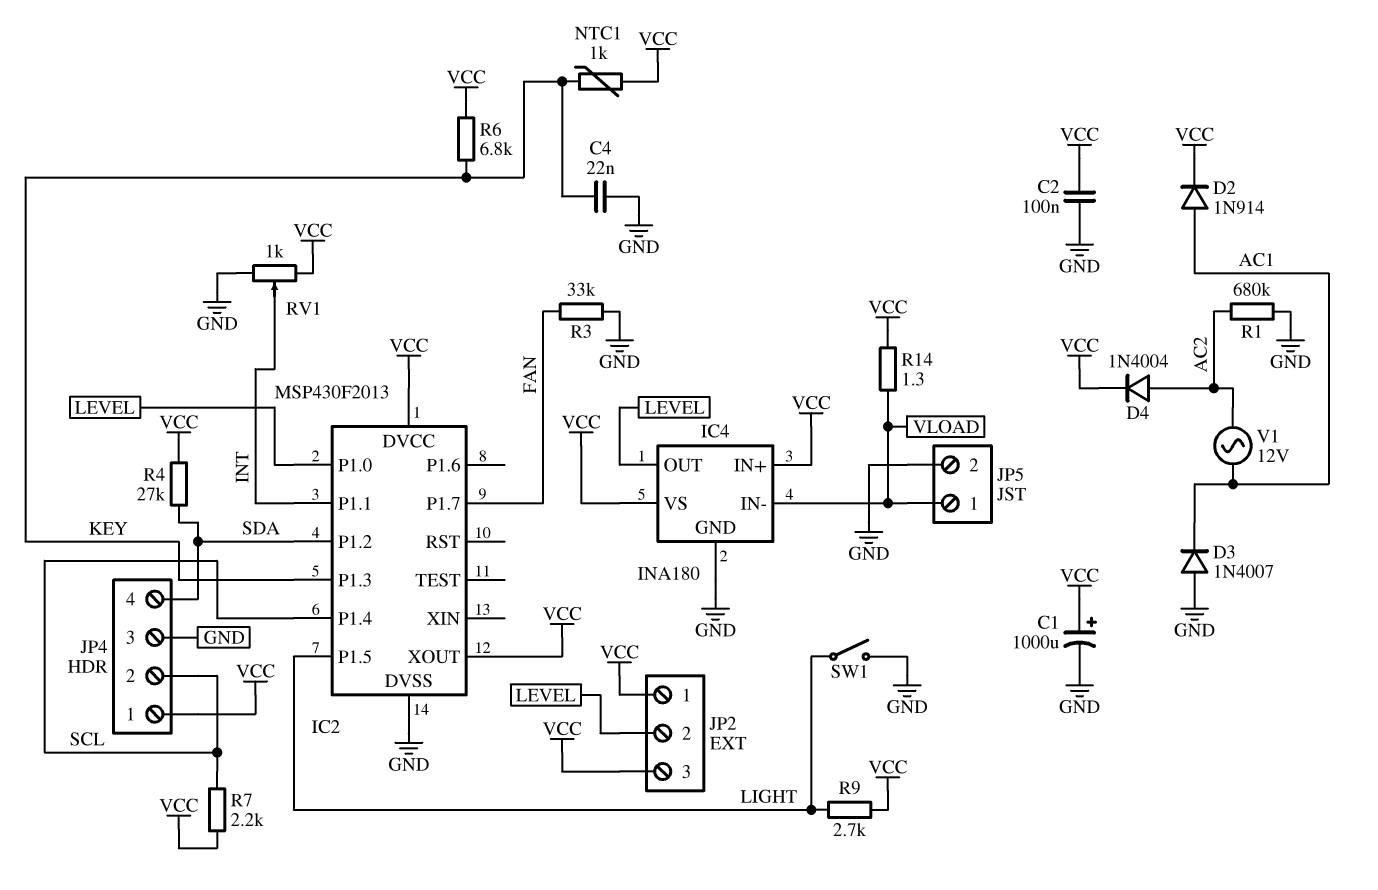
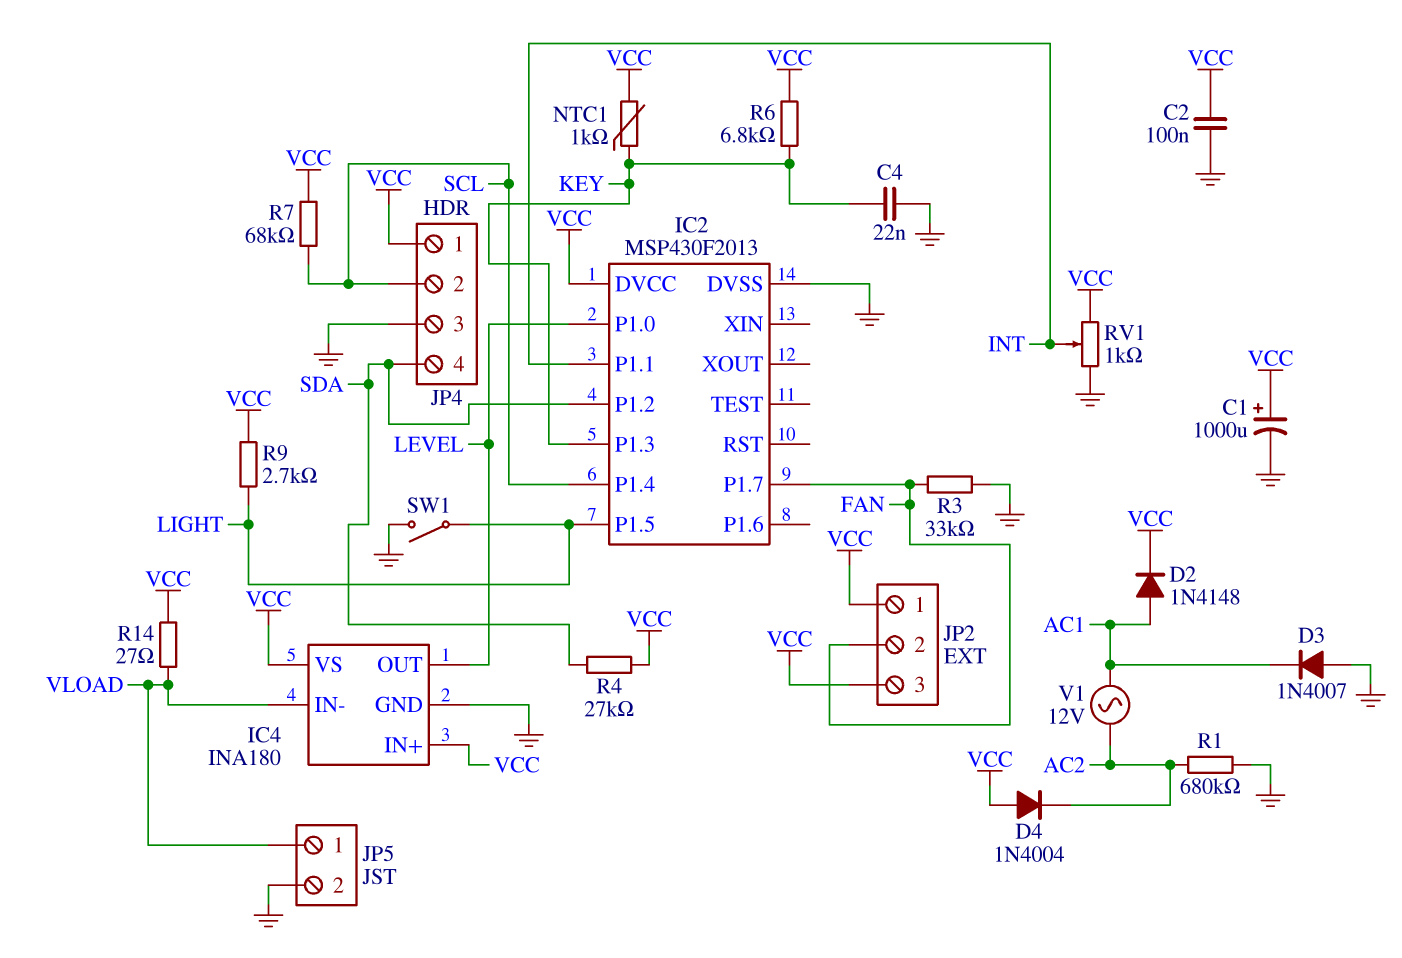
D2: diode 1N914 (A AC1, K VCC) -> diode 1N4148 (A AC1, K VCC)
D4: diode 1N4004 (A AC2, K VCC) -> diode 1N4004 (A VCC, K AC2)
IC2 pin XOUT: VCC -> none
JP2 pin 2: LEVEL -> FAN
R7: 2.2k (SCL, VCC) -> 68k (SCL, VCC)
R14: 1.3 (VCC, VLOAD) -> 27 (VCC, VLOAD)

